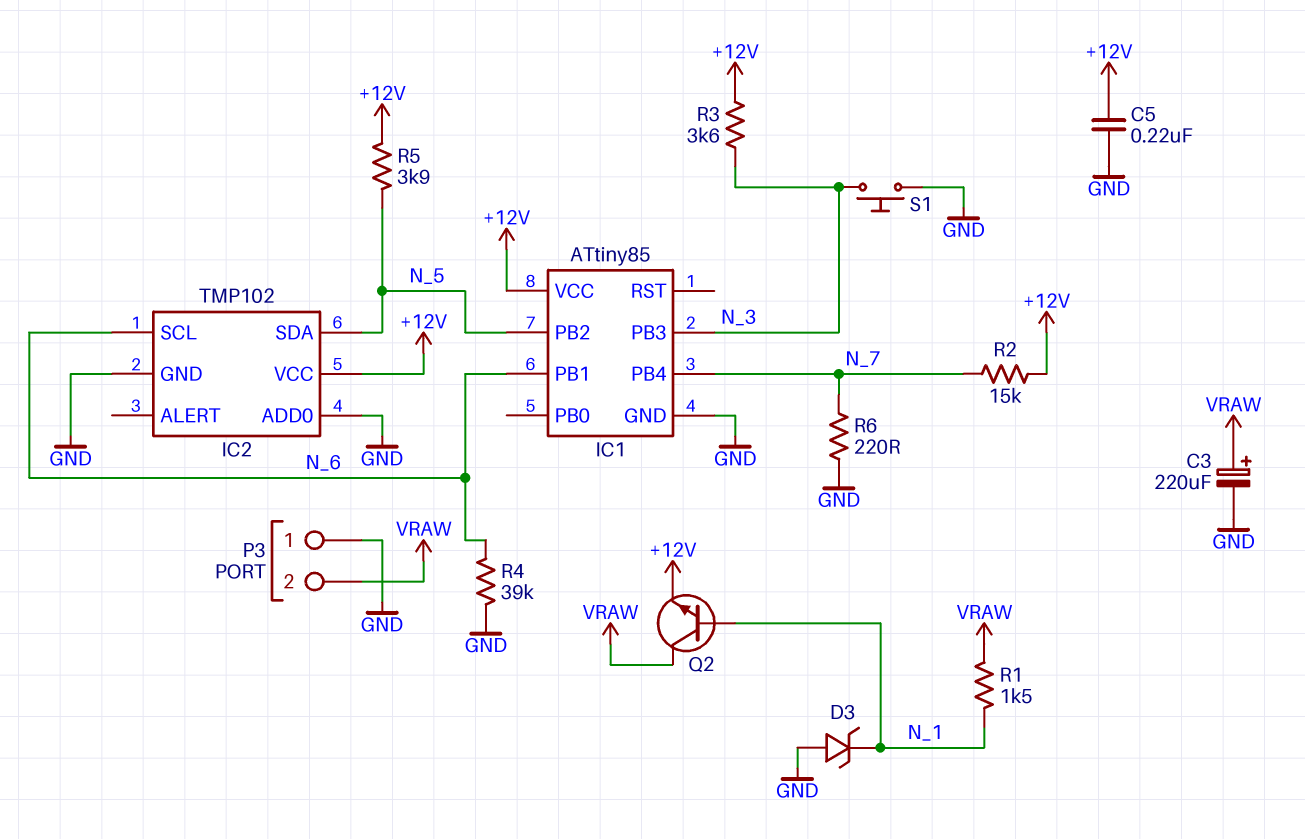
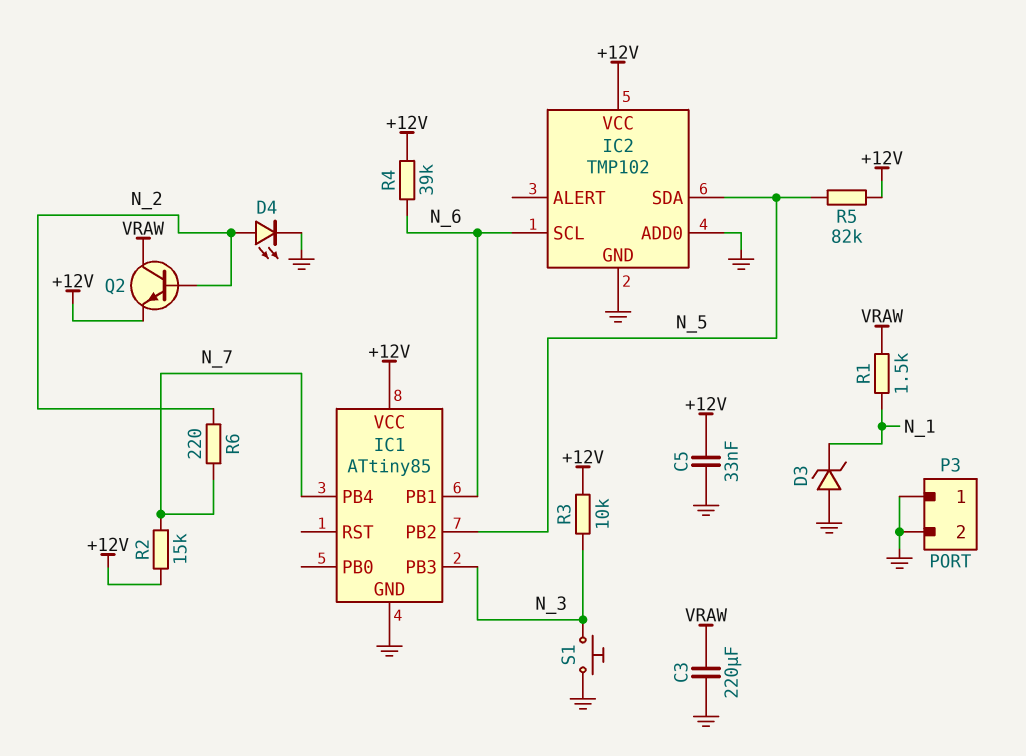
C3: 220uF (plus VRAW, minus GND) -> 220uF (GND, VRAW)
C5: 220nF (+12V, GND) -> 33nF (+12V, GND)
D4: none -> LED (A N_2, K GND)
P3 pin 2: VRAW -> GND
Q2: NPN (B N_1, C VRAW, E +12V) -> NPN (B N_2, C VRAW, E +12V)
R3: 3.6k (+12V, N_3) -> 10k (+12V, N_3)
R4: 39k (GND, N_6) -> 39k (+12V, N_6)
R5: 3.9k (+12V, N_5) -> 82k (+12V, N_5)
R6: 220 (GND, N_7) -> 220 (N_2, N_7)

